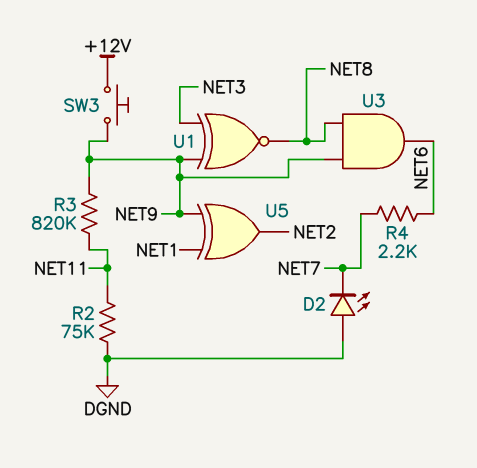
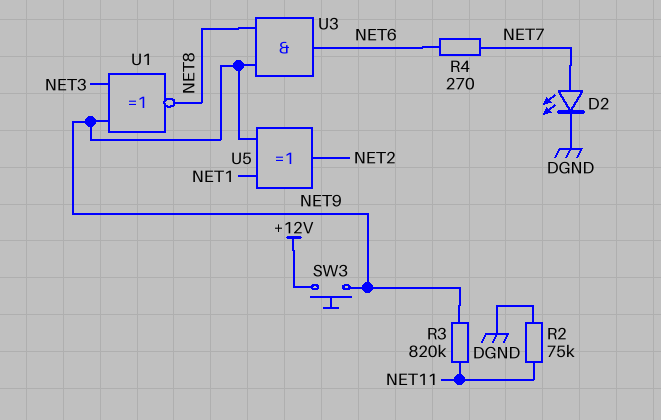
D2: LED (A DGND, K NET7) -> LED (A NET7, K DGND)
R4: 2.2k (NET6, NET7) -> 270 (NET6, NET7)

